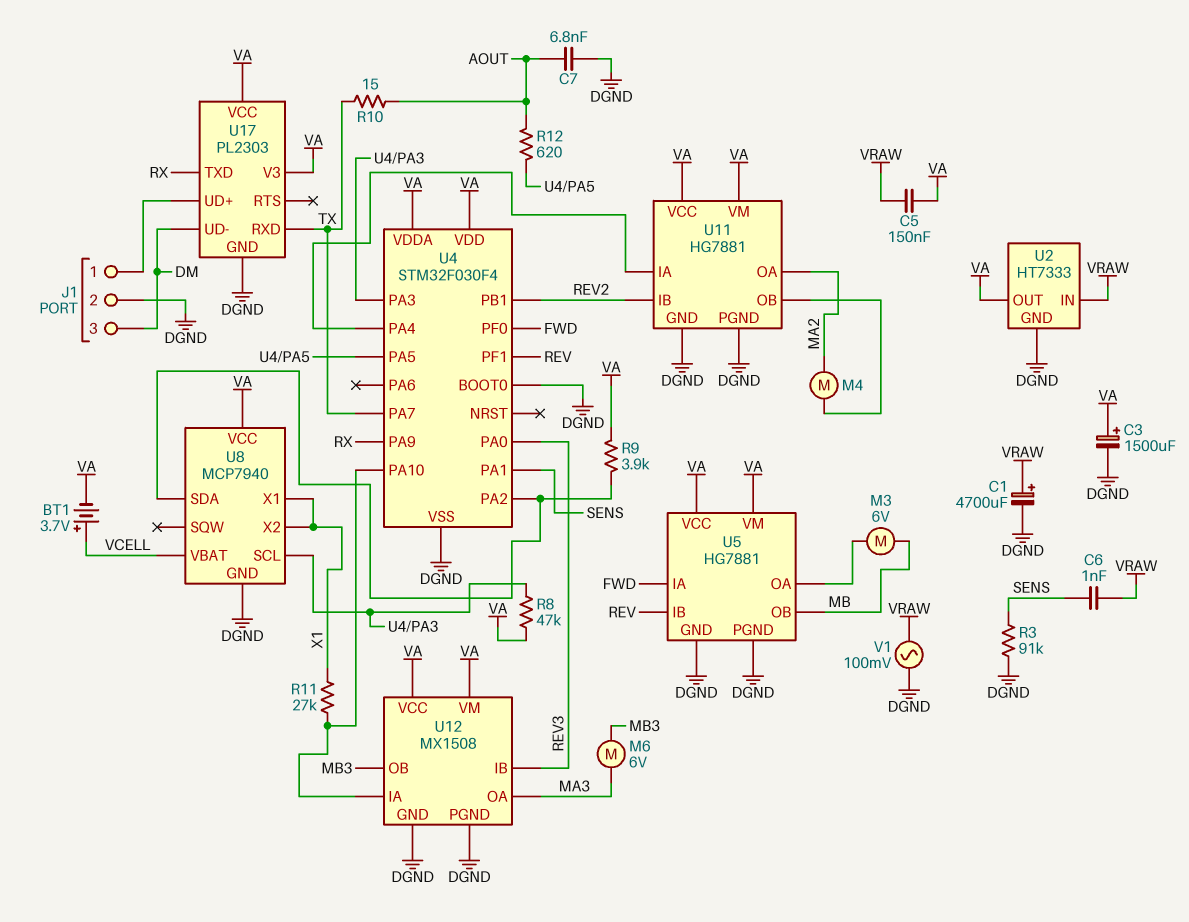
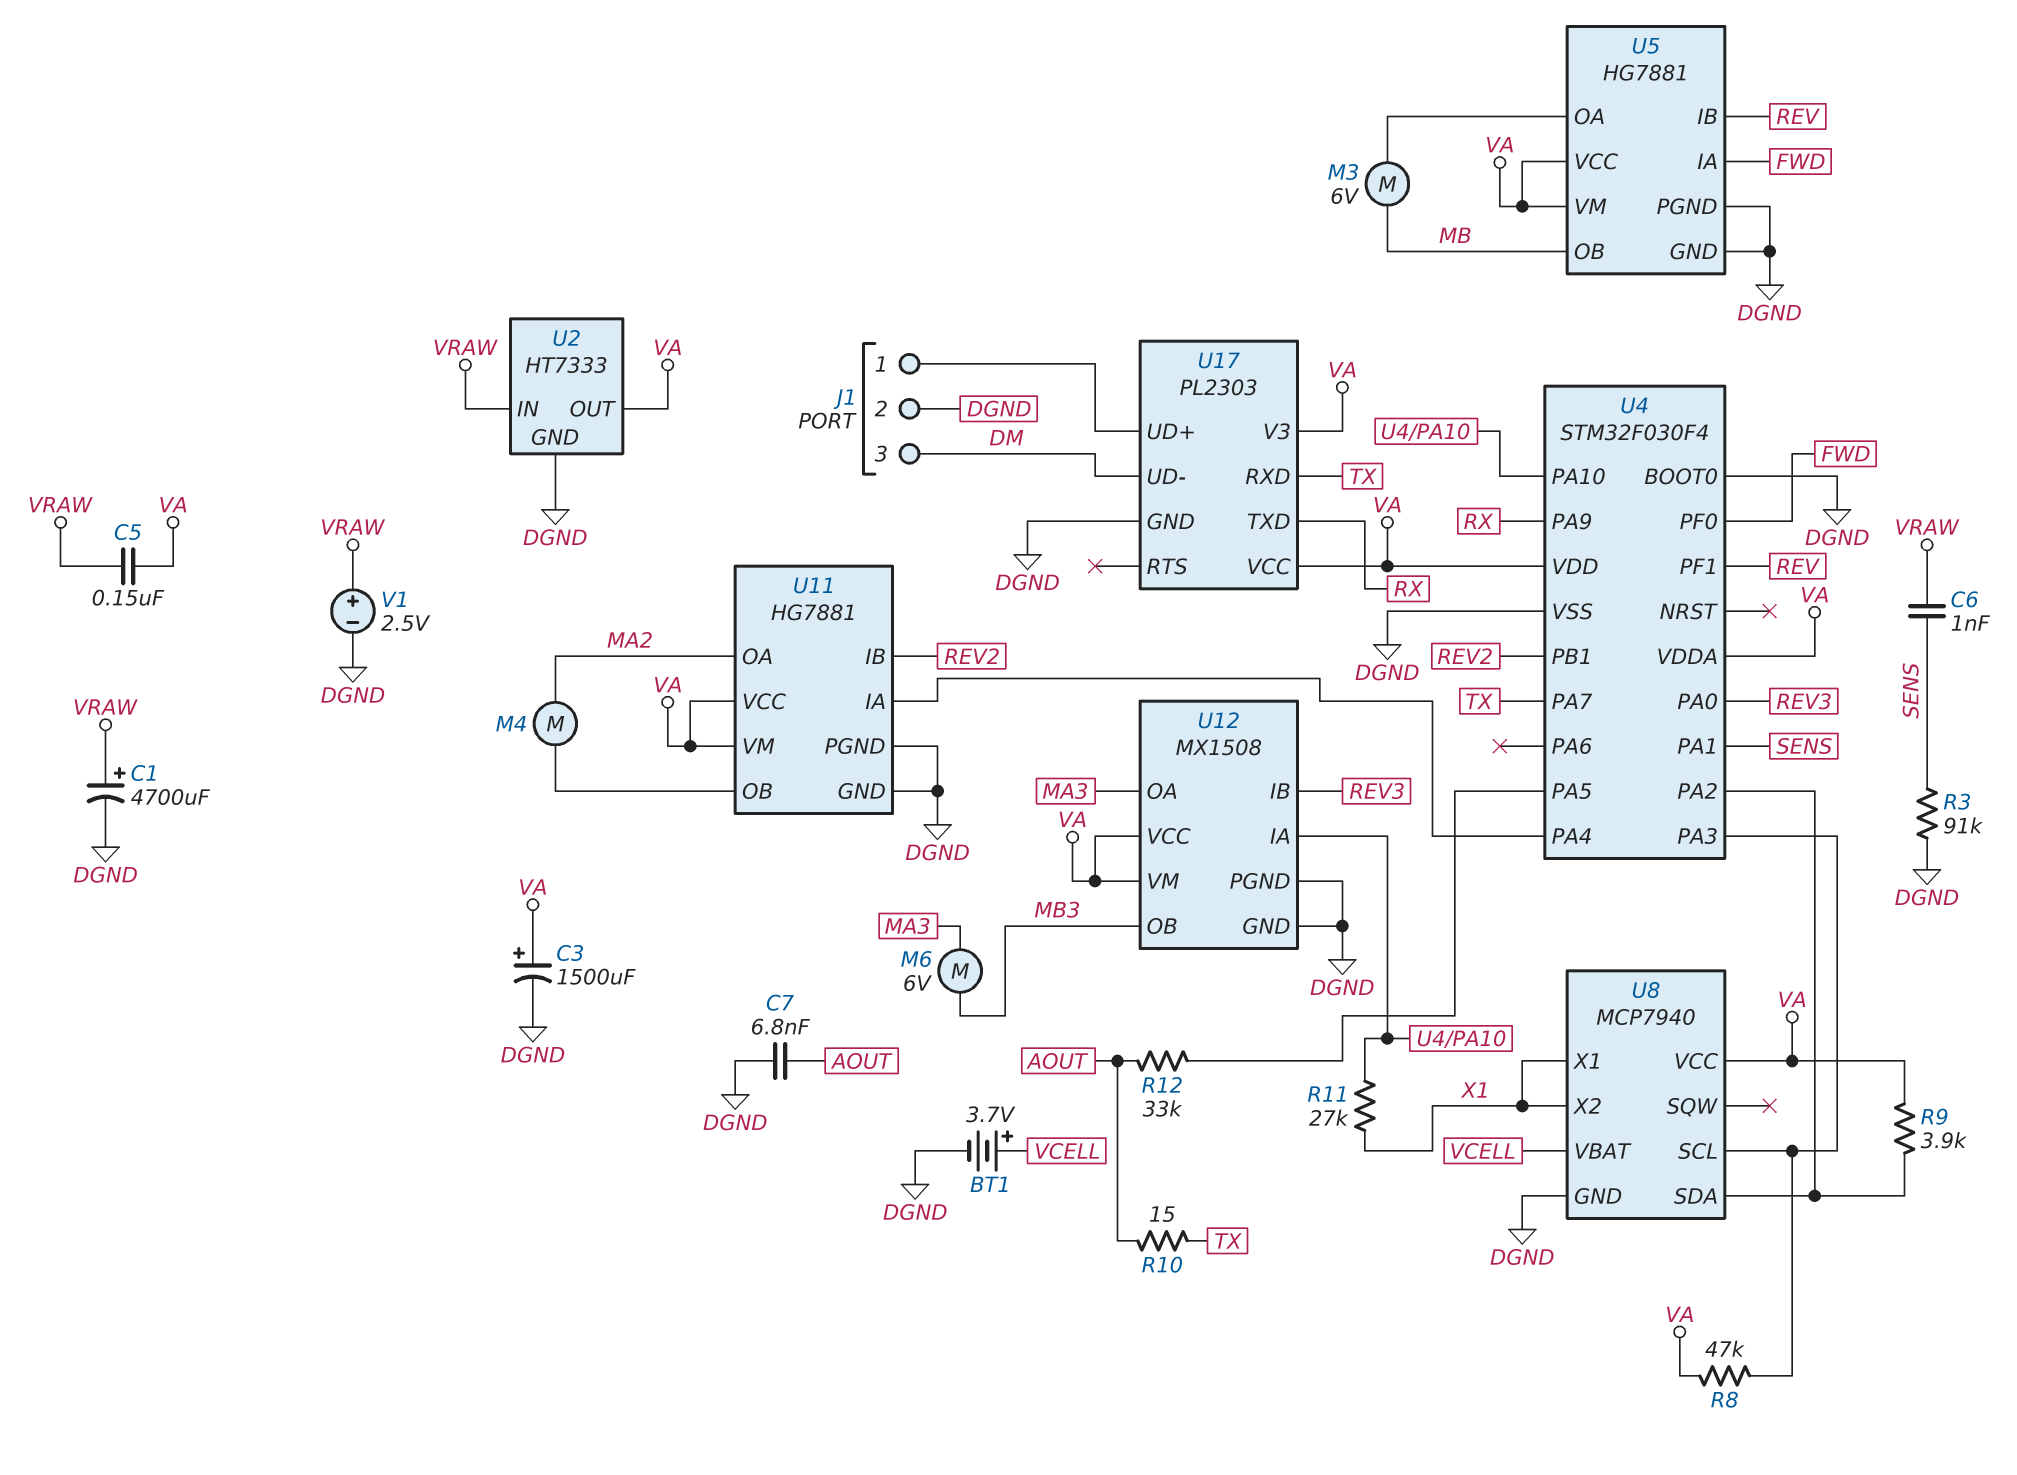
BT1: 3.7V (plus VCELL, minus VA) -> 3.7V (plus VCELL, minus DGND)
R12: 620 (AOUT, U4/PA5) -> 33k (AOUT, U4/PA5)
V1: AC 100mV (DGND, VRAW) -> 2.5V (plus VRAW, minus DGND)

